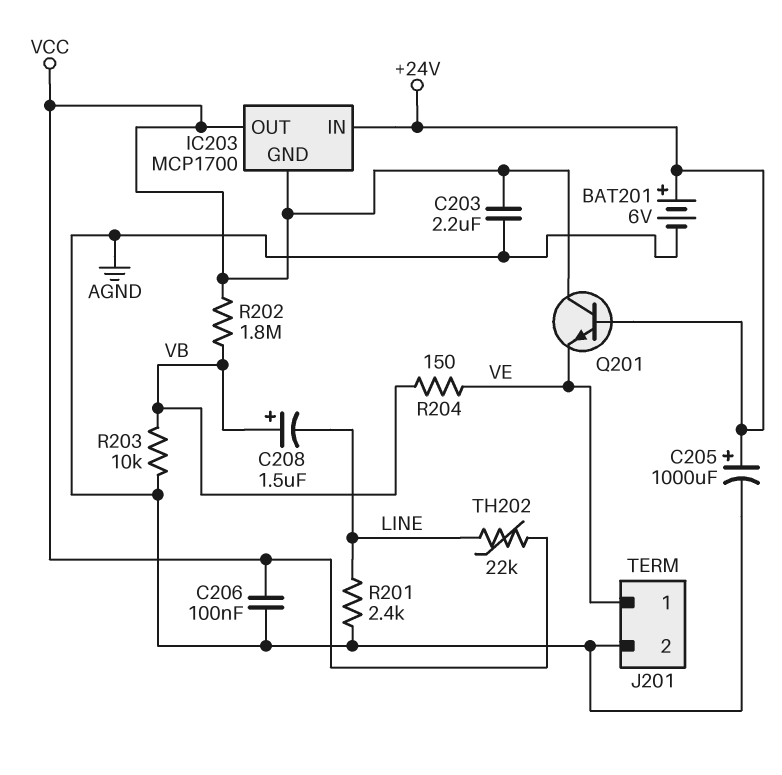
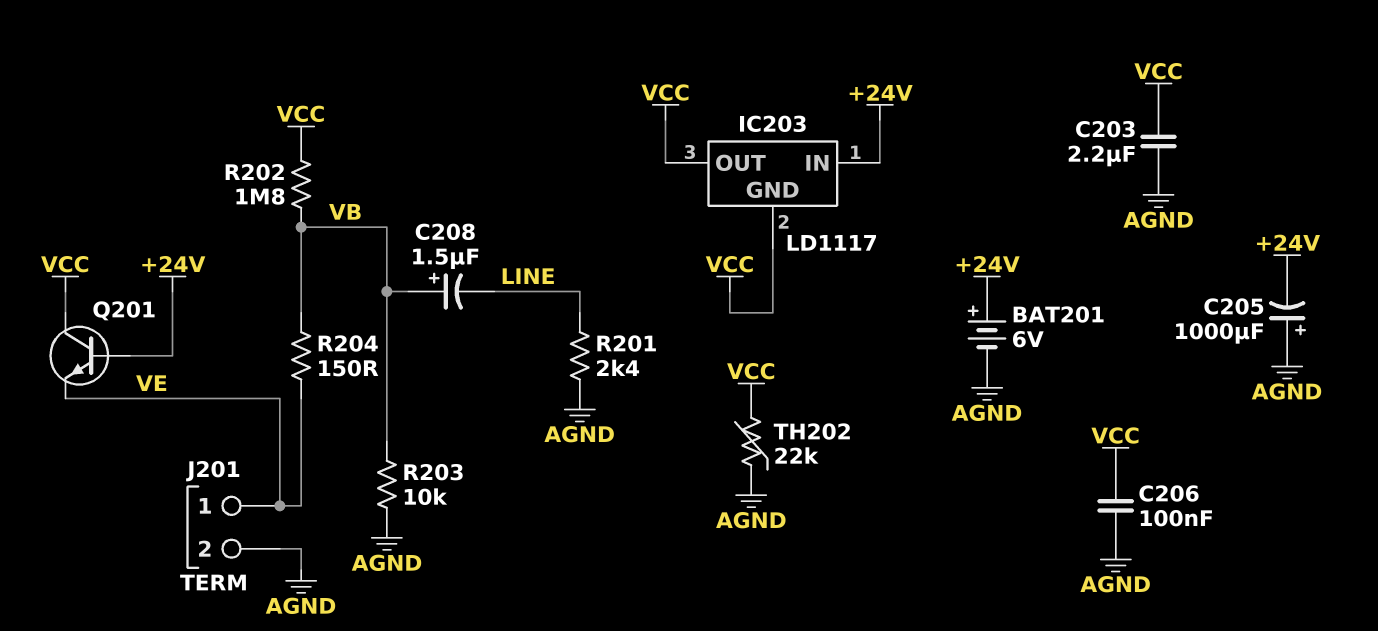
C205: 1000uF (plus +24V, minus AGND) -> 1000uF (plus AGND, minus +24V)
IC203: MCP1700 -> LD1117
TH202: 22k (LINE, VCC) -> 22k (AGND, VCC)

